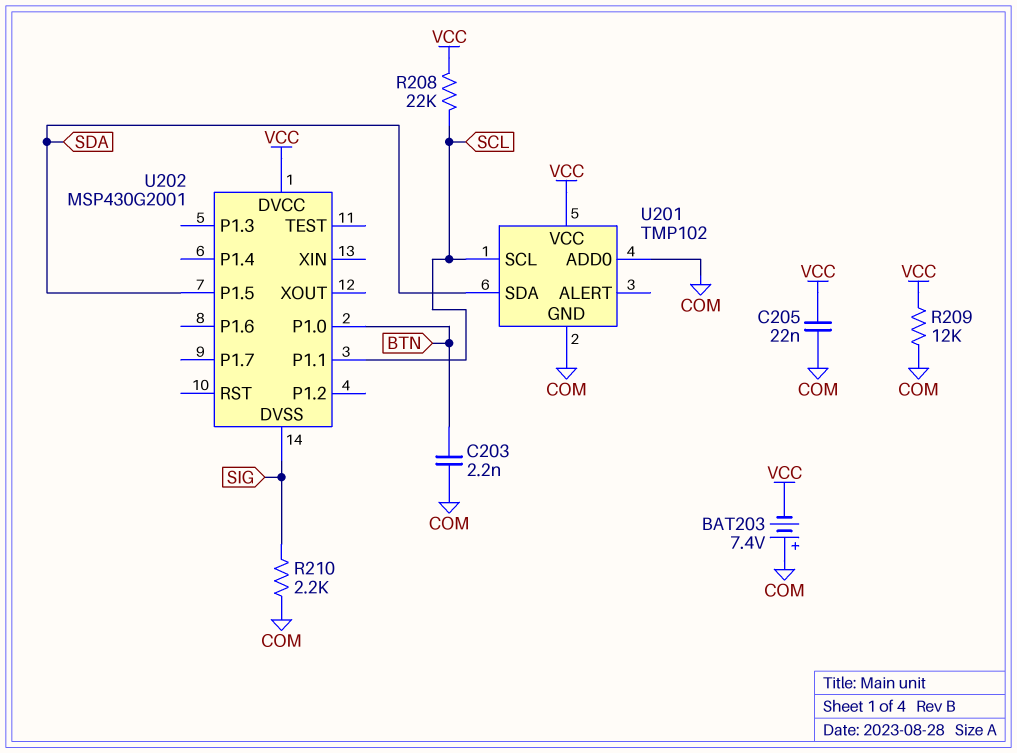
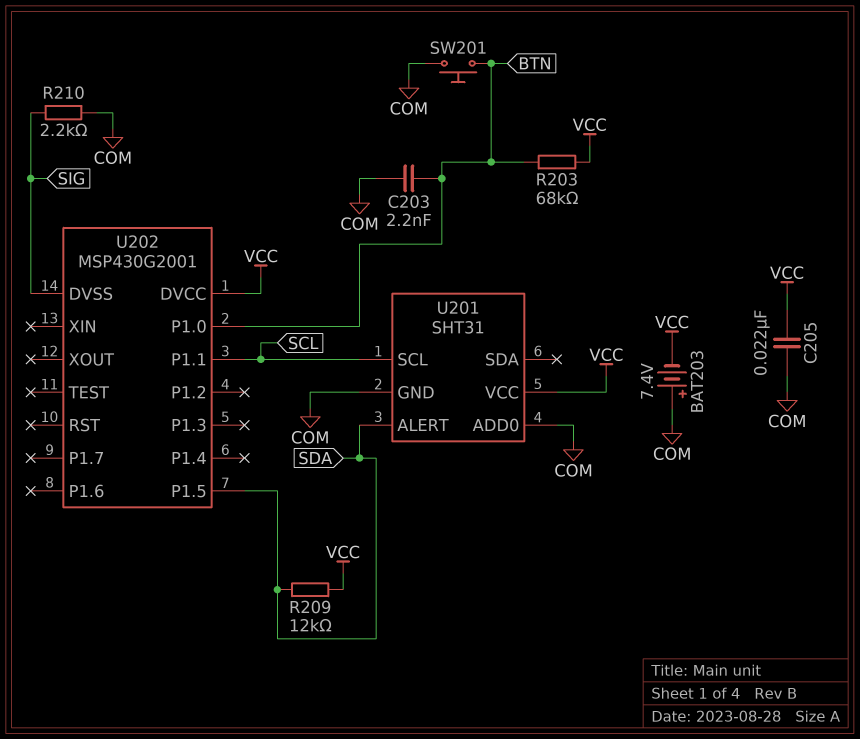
R203: none -> 68k (BTN, VCC)
R208: 22k (SCL, VCC) -> none
R209: 12k (COM, VCC) -> 12k (SDA, VCC)
SW201: none -> button (BTN, COM)
U201: TMP102 -> SHT31
U201 pin ALERT: none -> SDA
U201 pin SDA: SDA -> none

